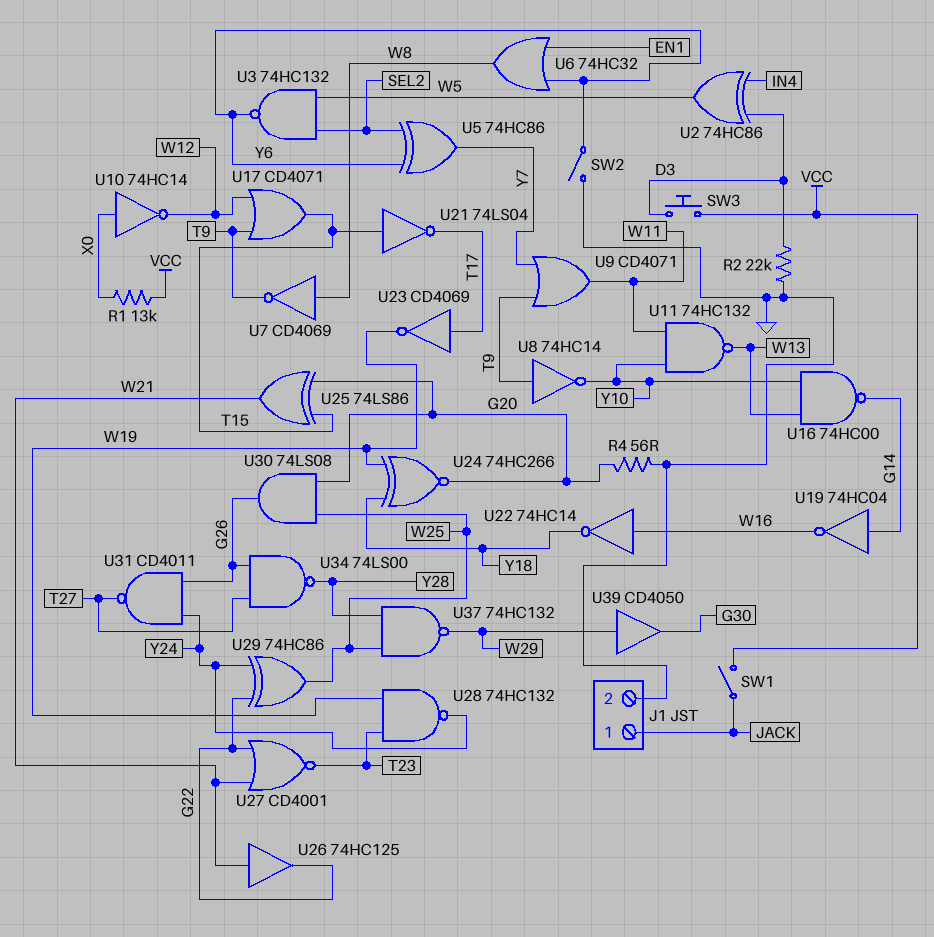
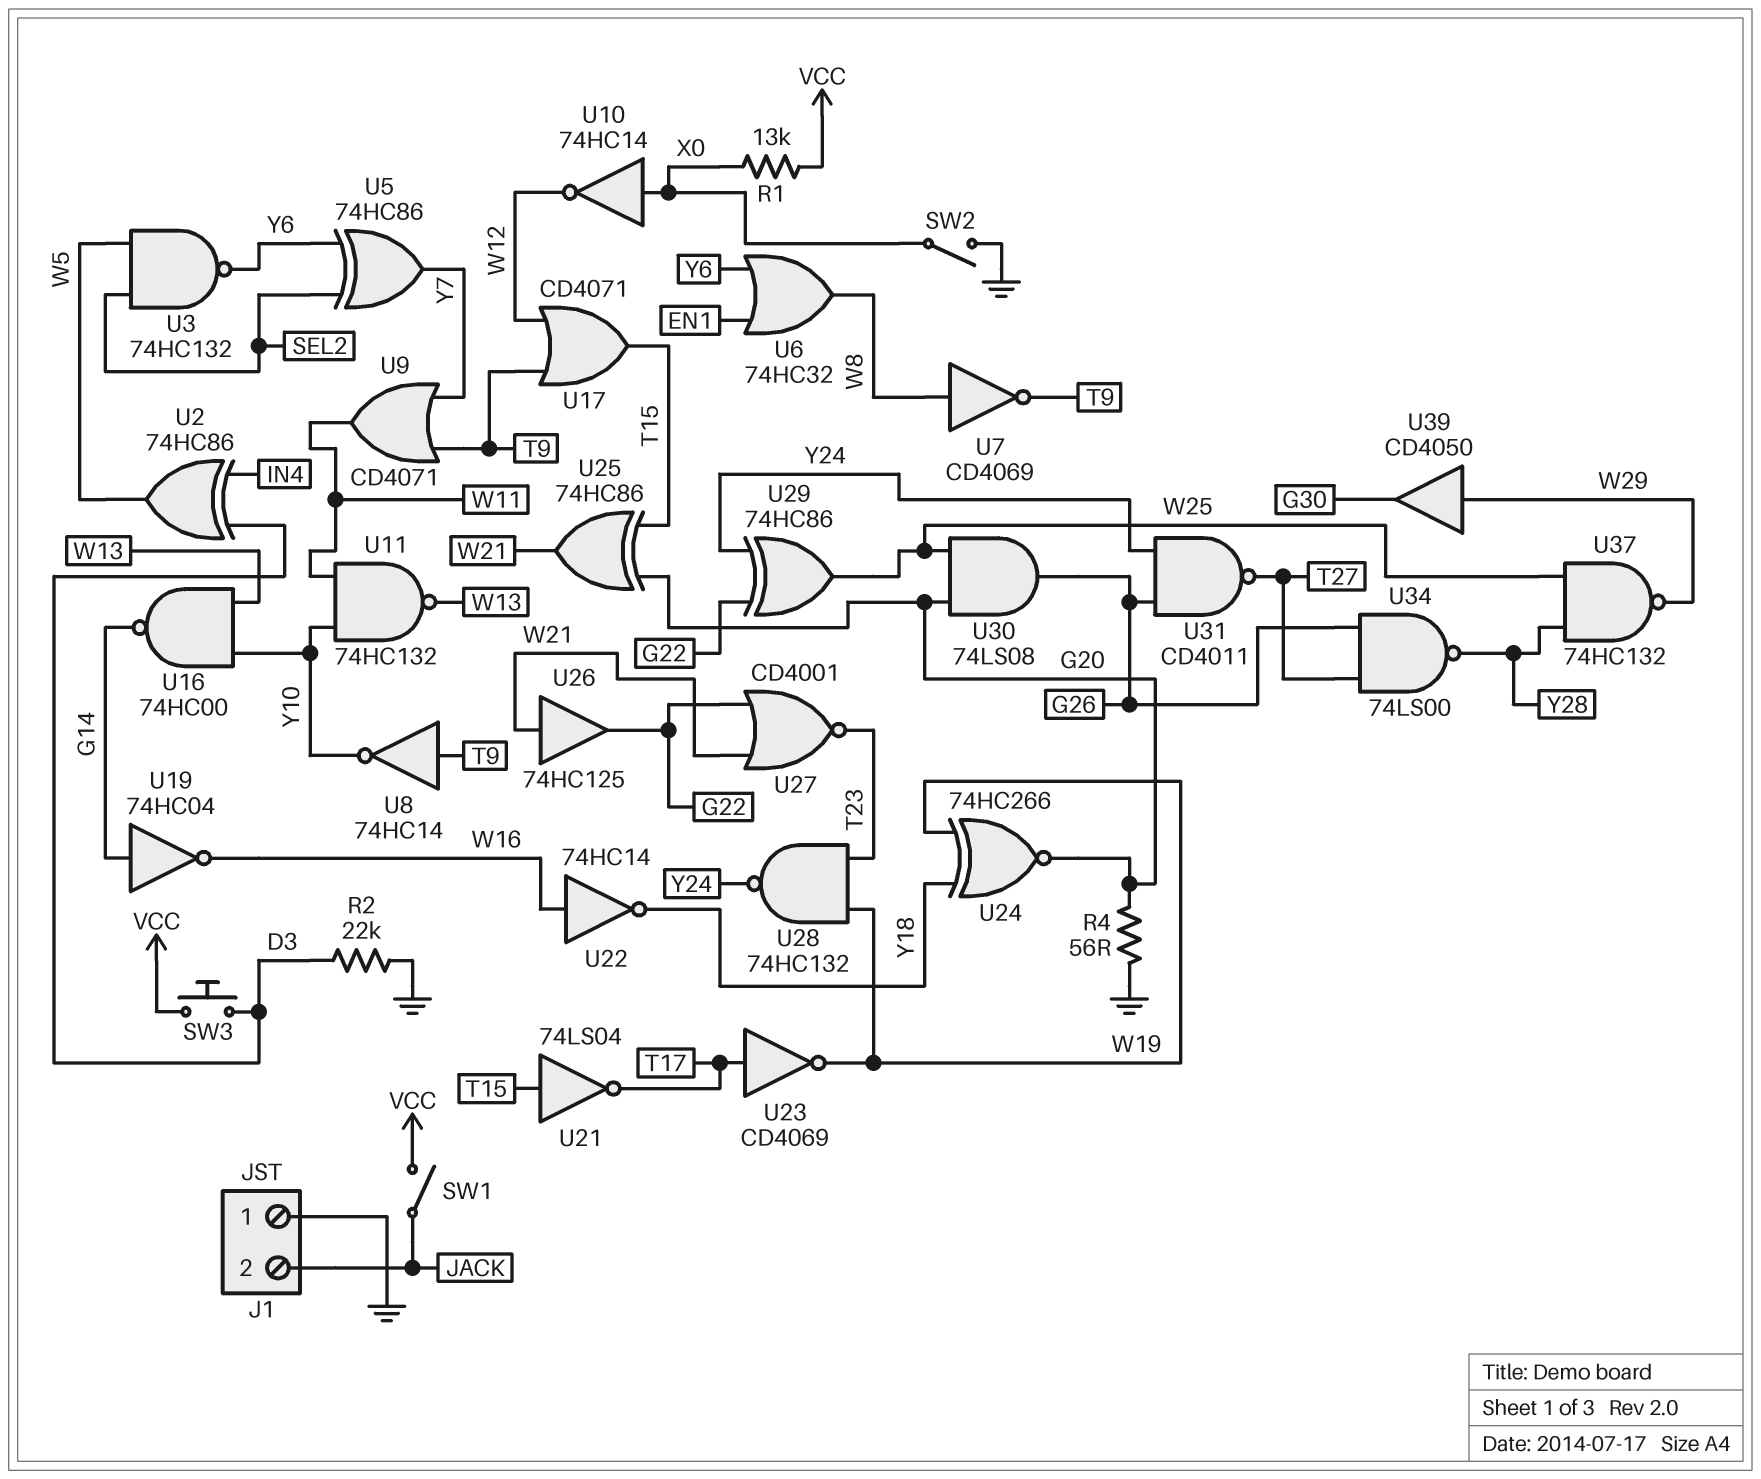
J1 pin 1: JACK -> GND
J1 pin 2: GND -> JACK
SW2: switch (GND, Y6) -> switch (GND, X0)
U25: XOR 74LS86 (in G20, in T15, out W21) -> XOR 74HC86 (in G20, in T15, out W21)

